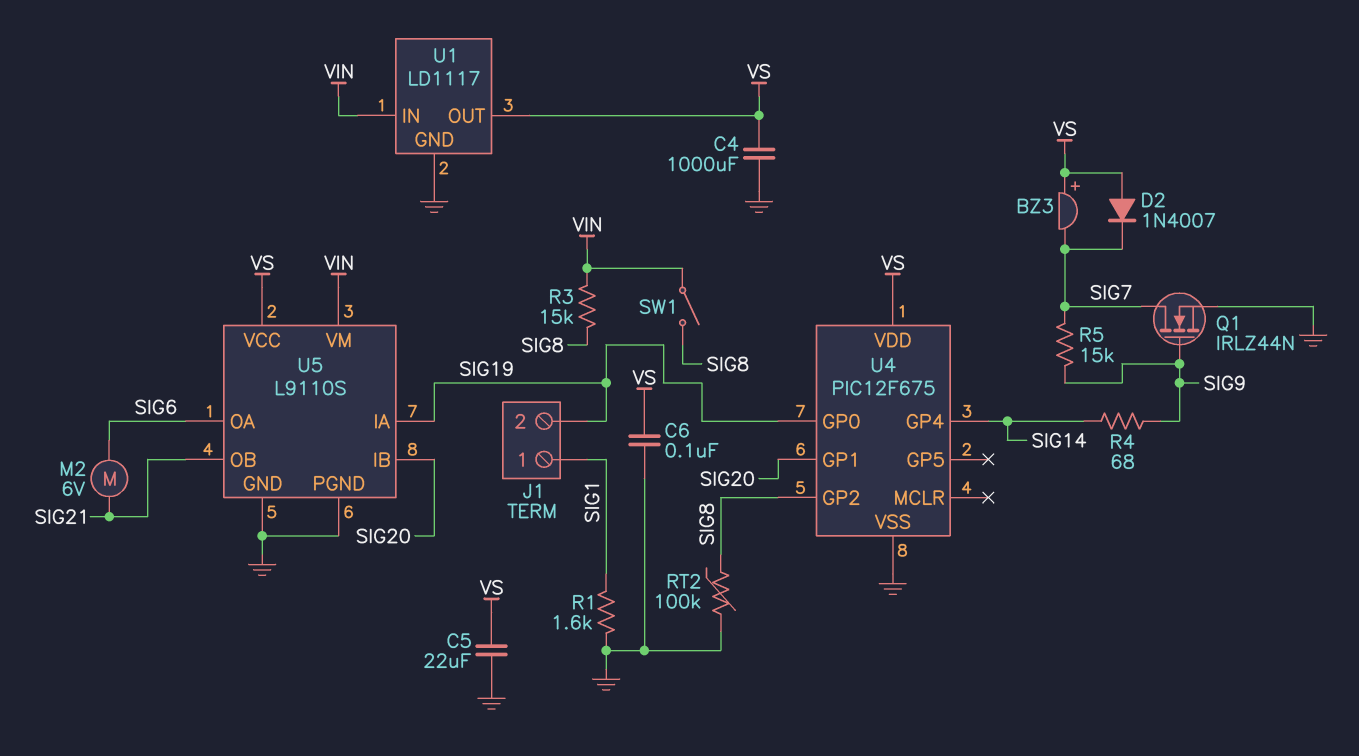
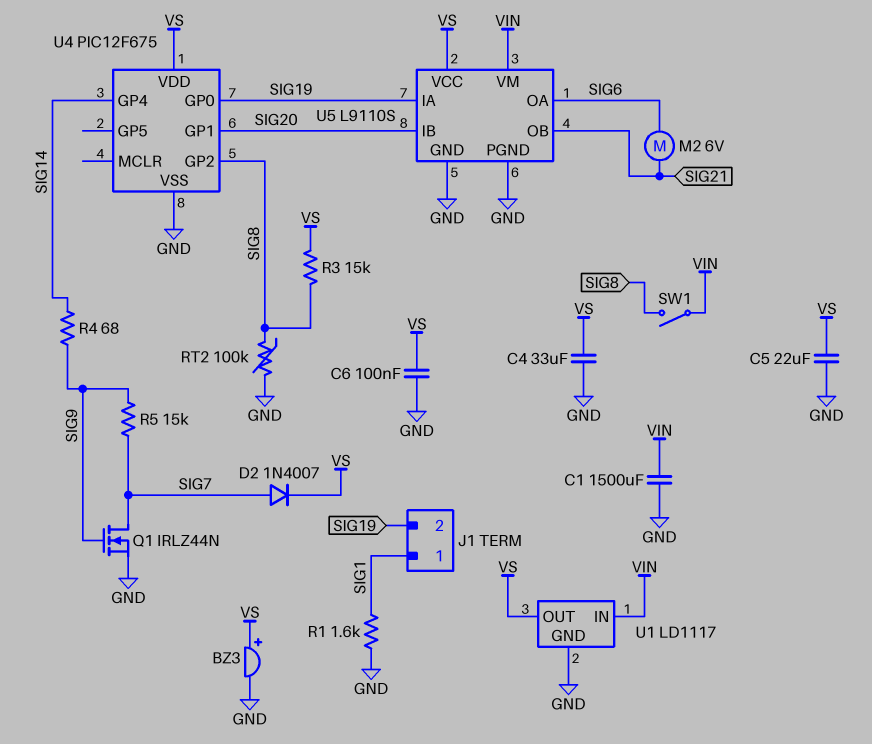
BZ3: buzzer (plus VS, minus SIG7) -> buzzer (plus VS, minus GND)
C1: none -> 1500uF (GND, VIN)
C4: 1000uF (GND, VS) -> 33uF (GND, VS)
D2: diode 1N4007 (A VS, K SIG7) -> diode 1N4007 (A SIG7, K VS)
R3: 15k (SIG8, VIN) -> 15k (SIG8, VS)

